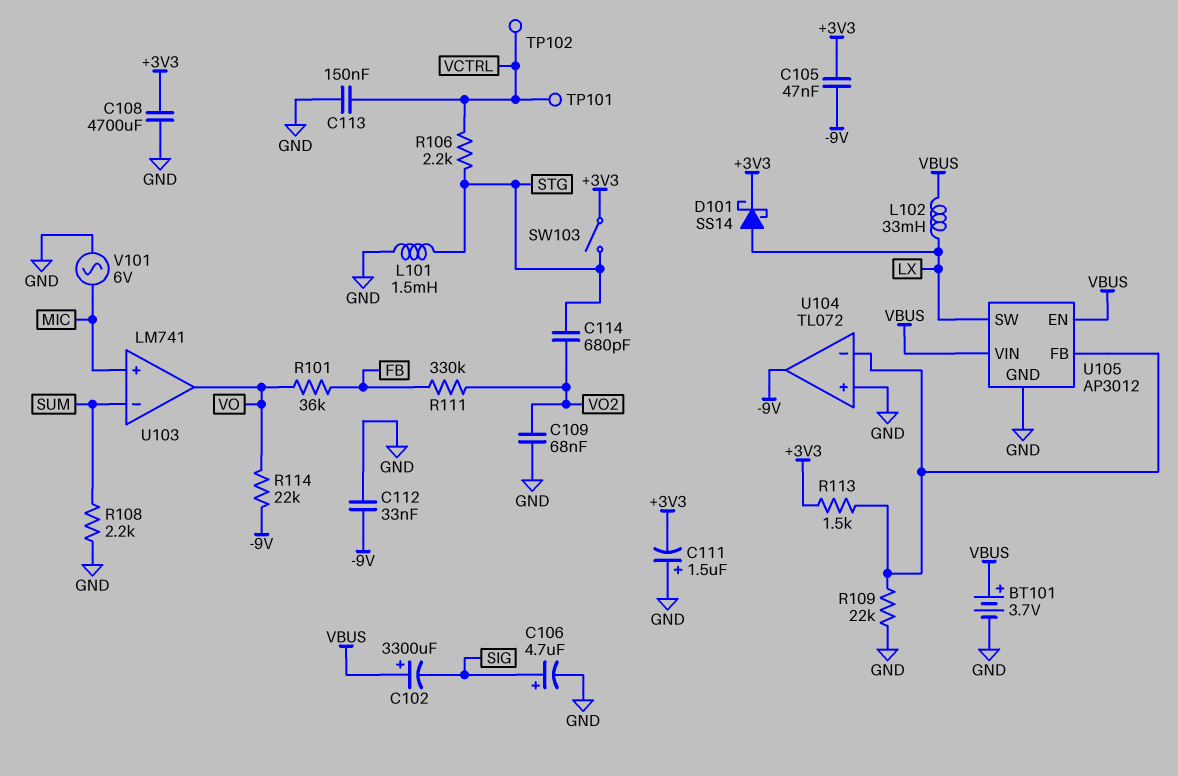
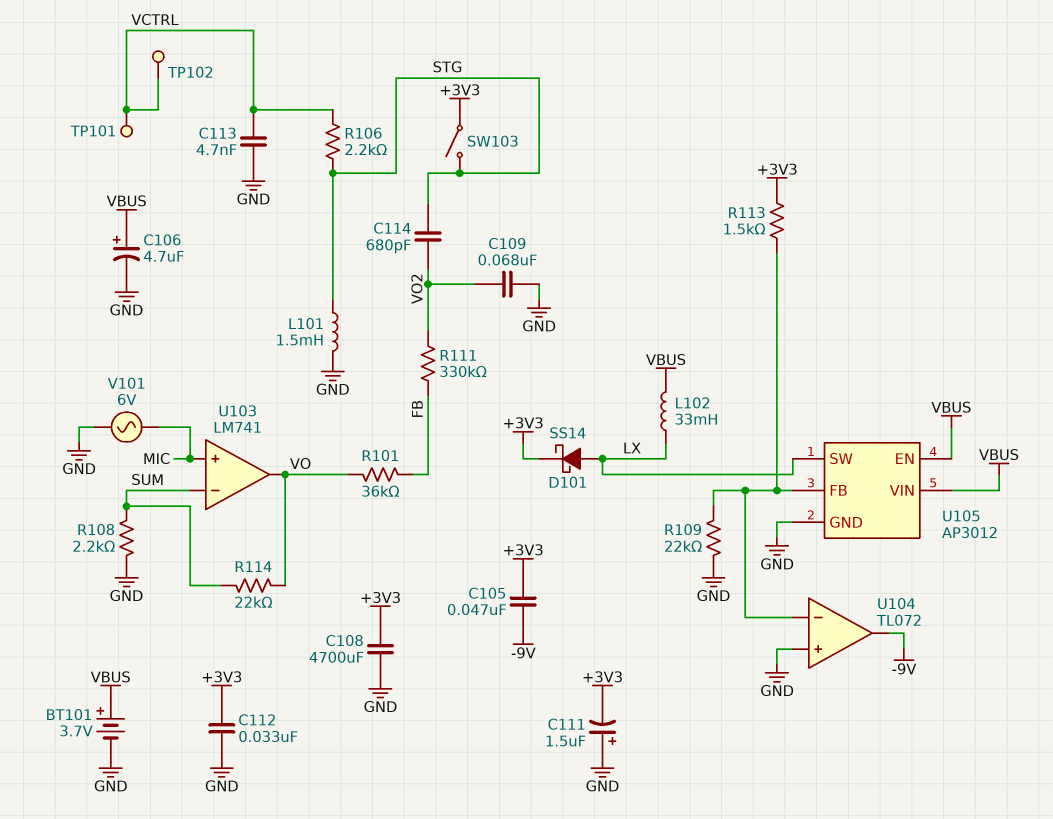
C102: 3300uF (plus VBUS, minus SIG) -> none
C106: 4.7uF (plus SIG, minus GND) -> 4.7uF (plus VBUS, minus GND)
C112: 33nF (-9V, GND) -> 33nF (+3V3, GND)
C113: 150nF (GND, VCTRL) -> 4.7nF (GND, VCTRL)
R114: 22k (-9V, VO) -> 22k (SUM, VO)

